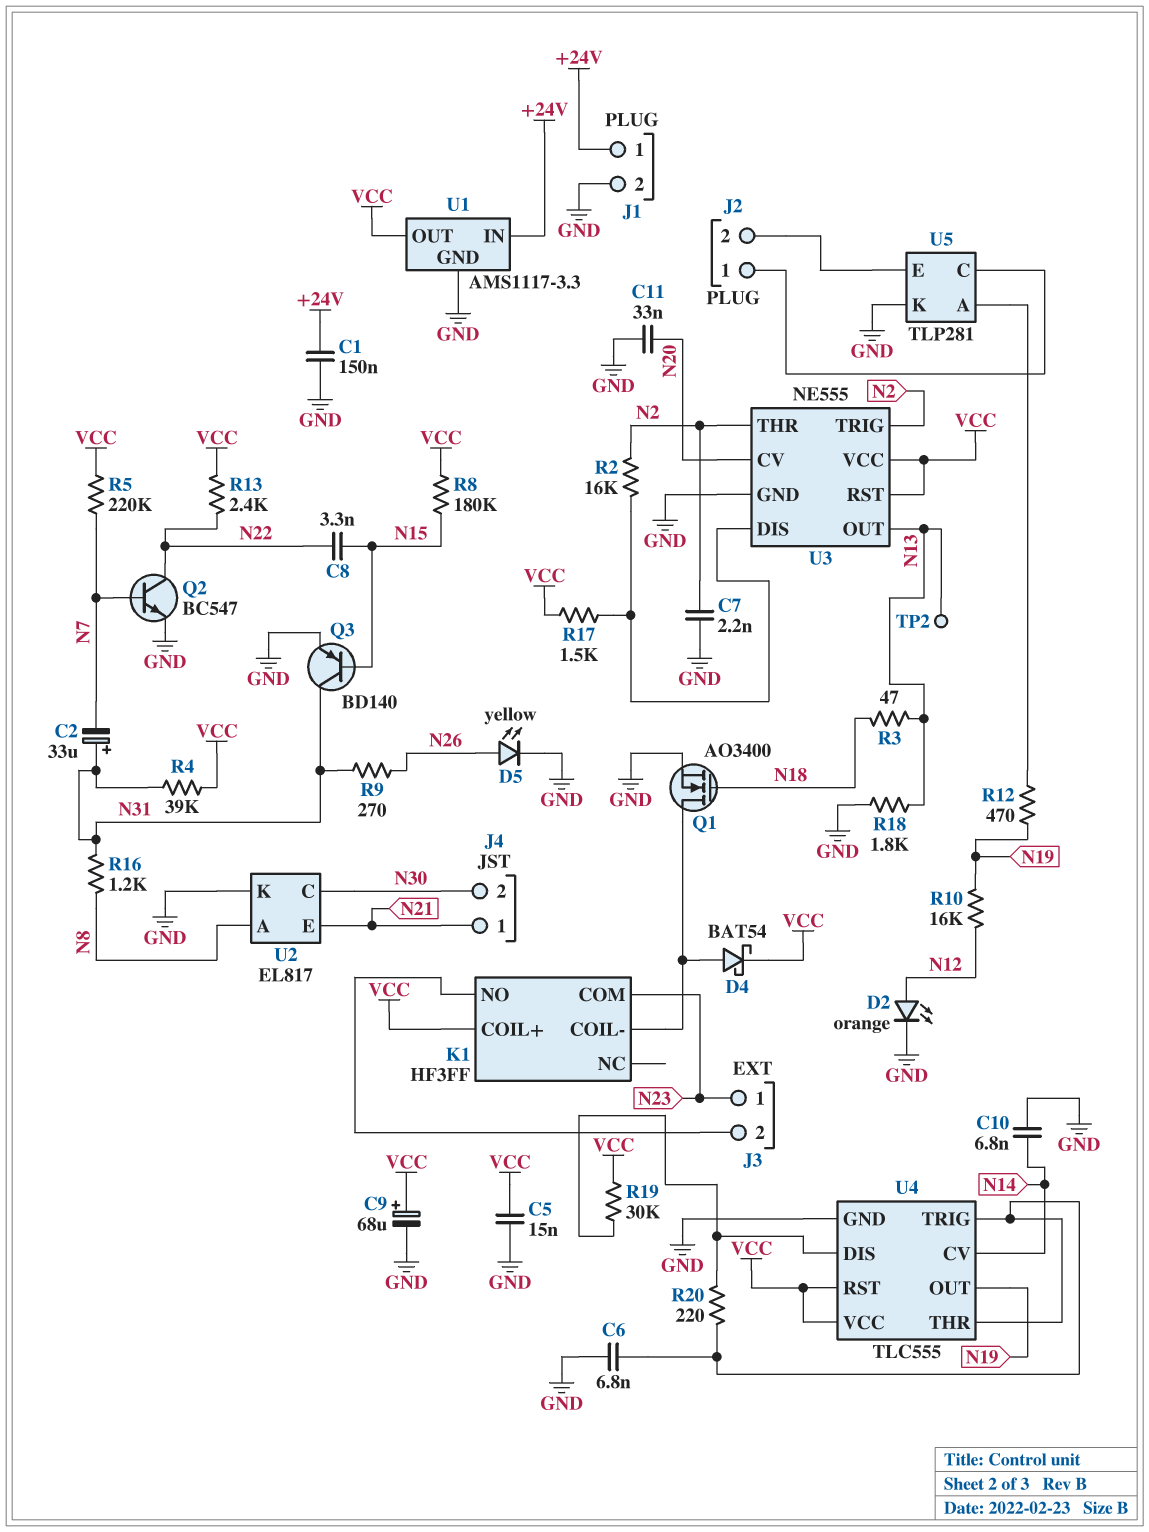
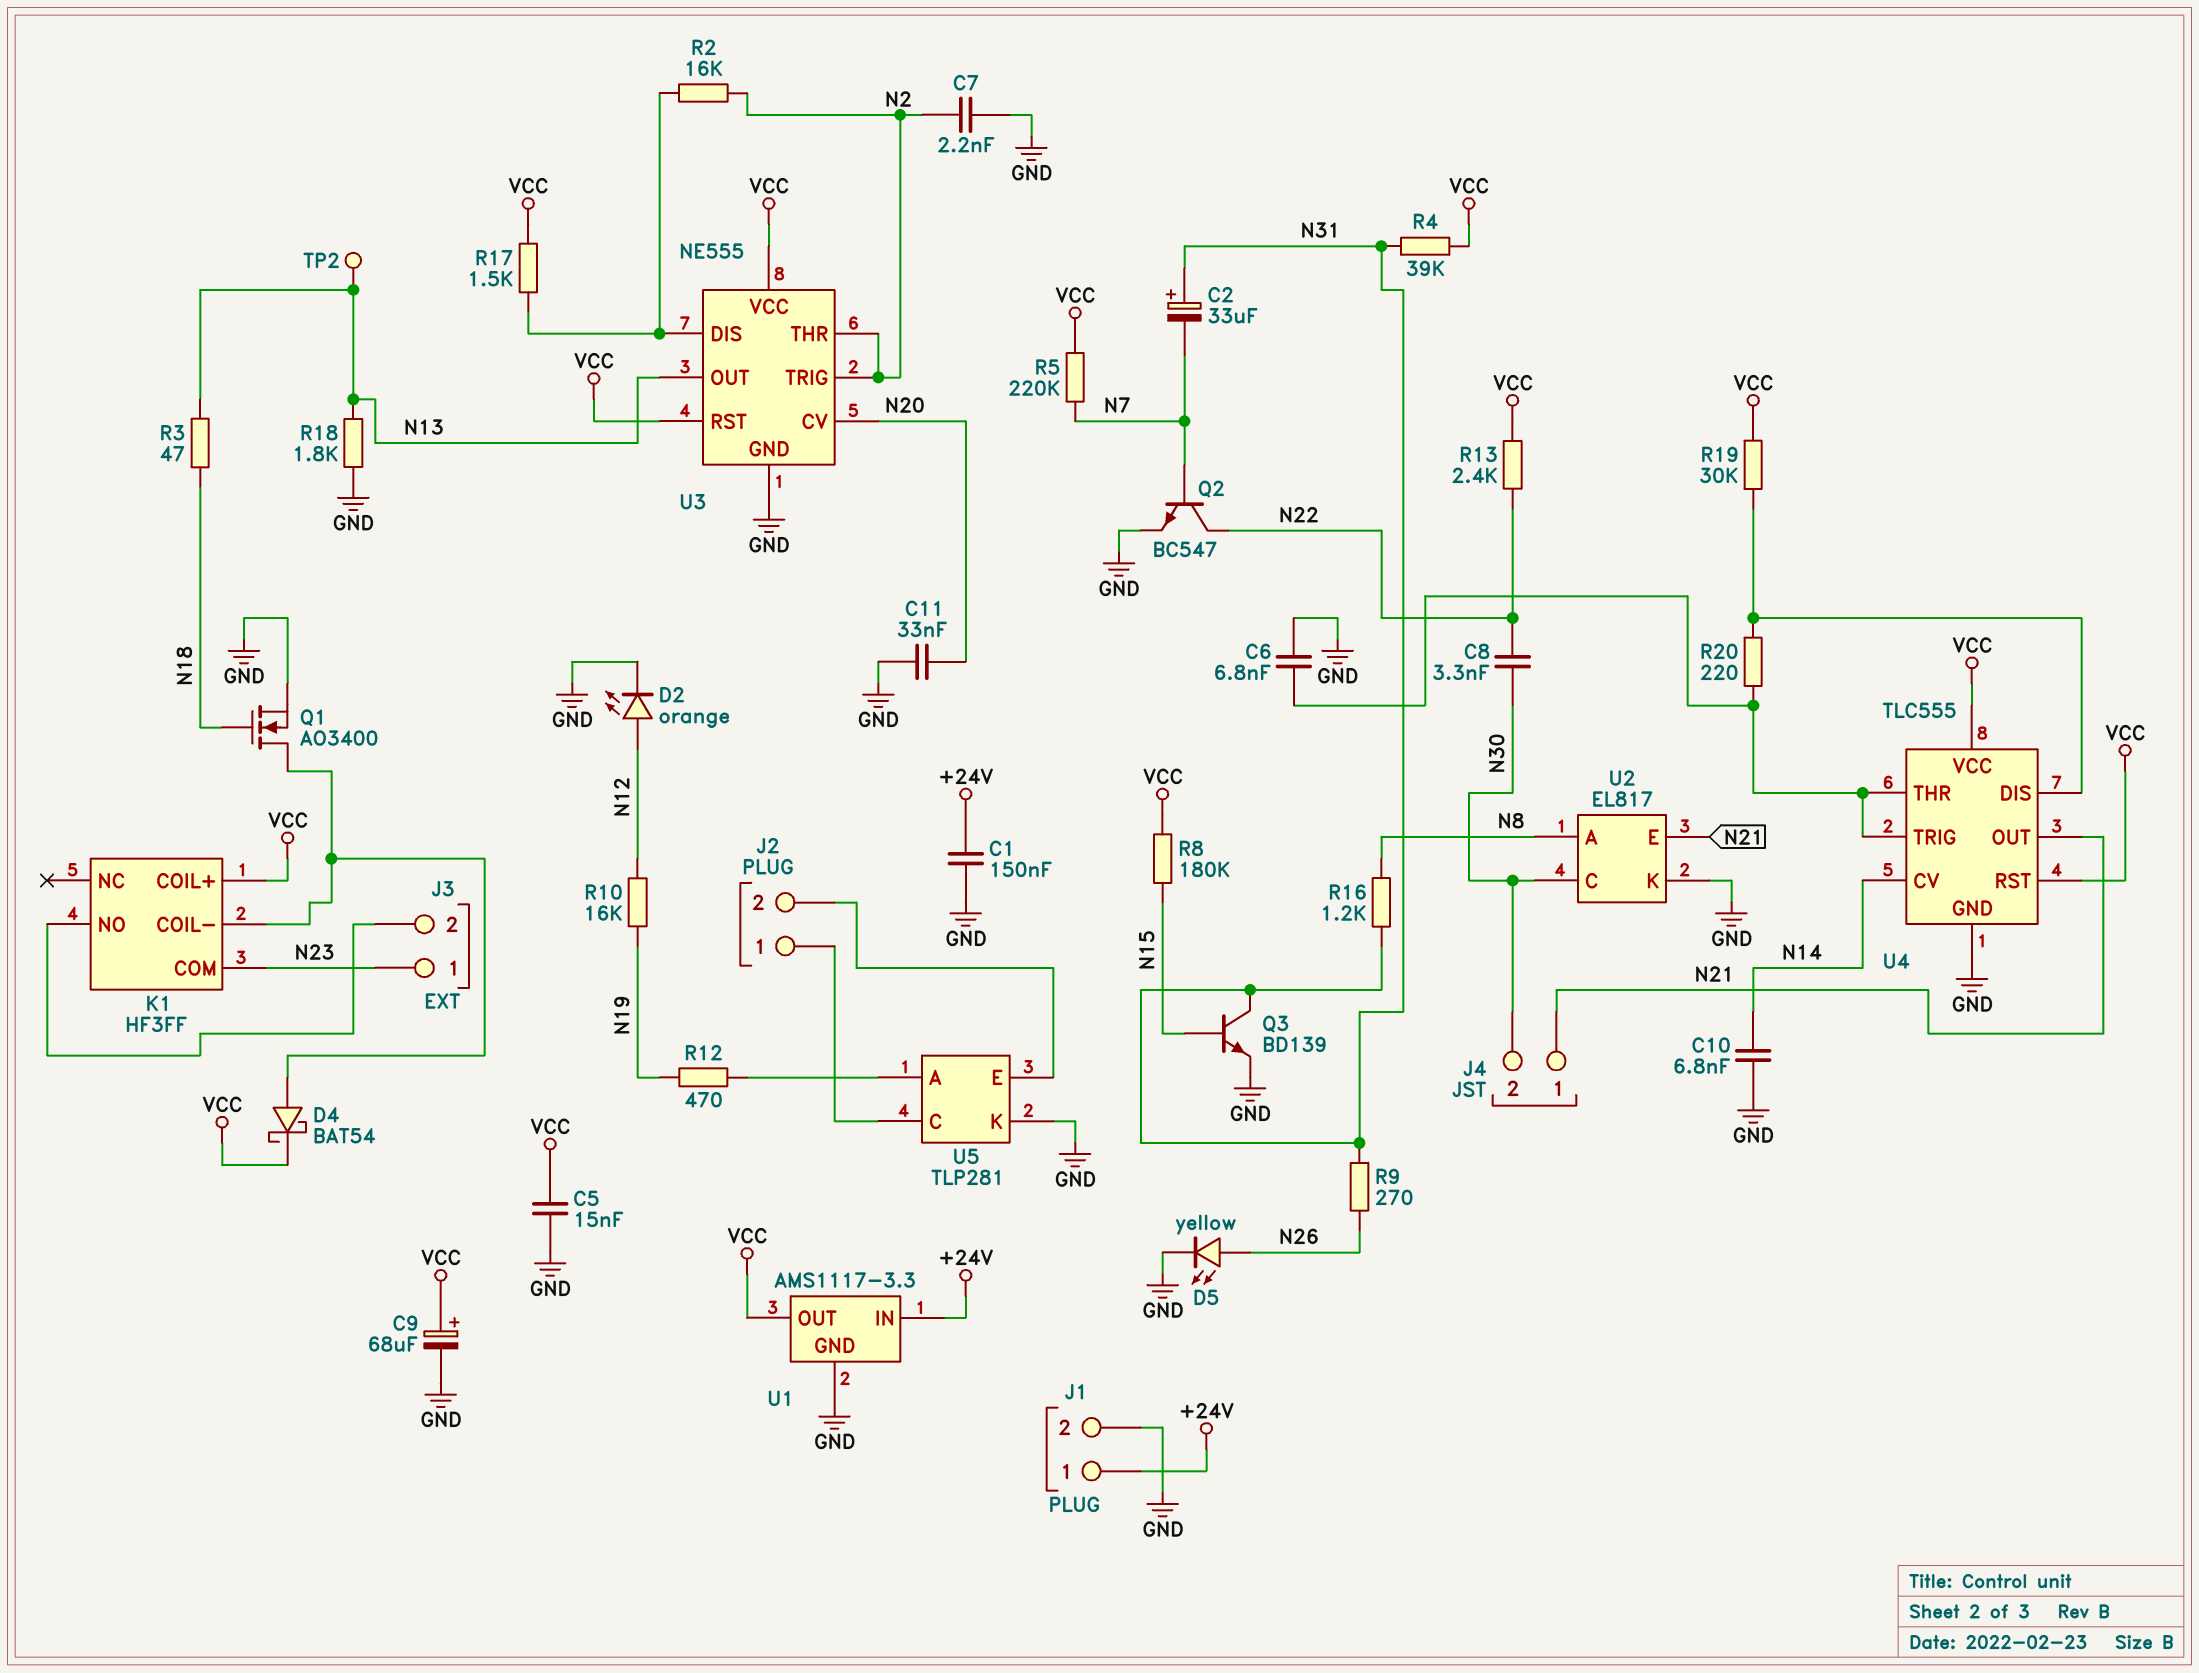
C8: 3.3nF (N15, N22) -> 3.3nF (N22, N30)
Q3: PNP BD140 (B N15, C N31, E GND) -> NPN BD139 (B N15, C N31, E GND)
U4 pin OUT: N19 -> N21

